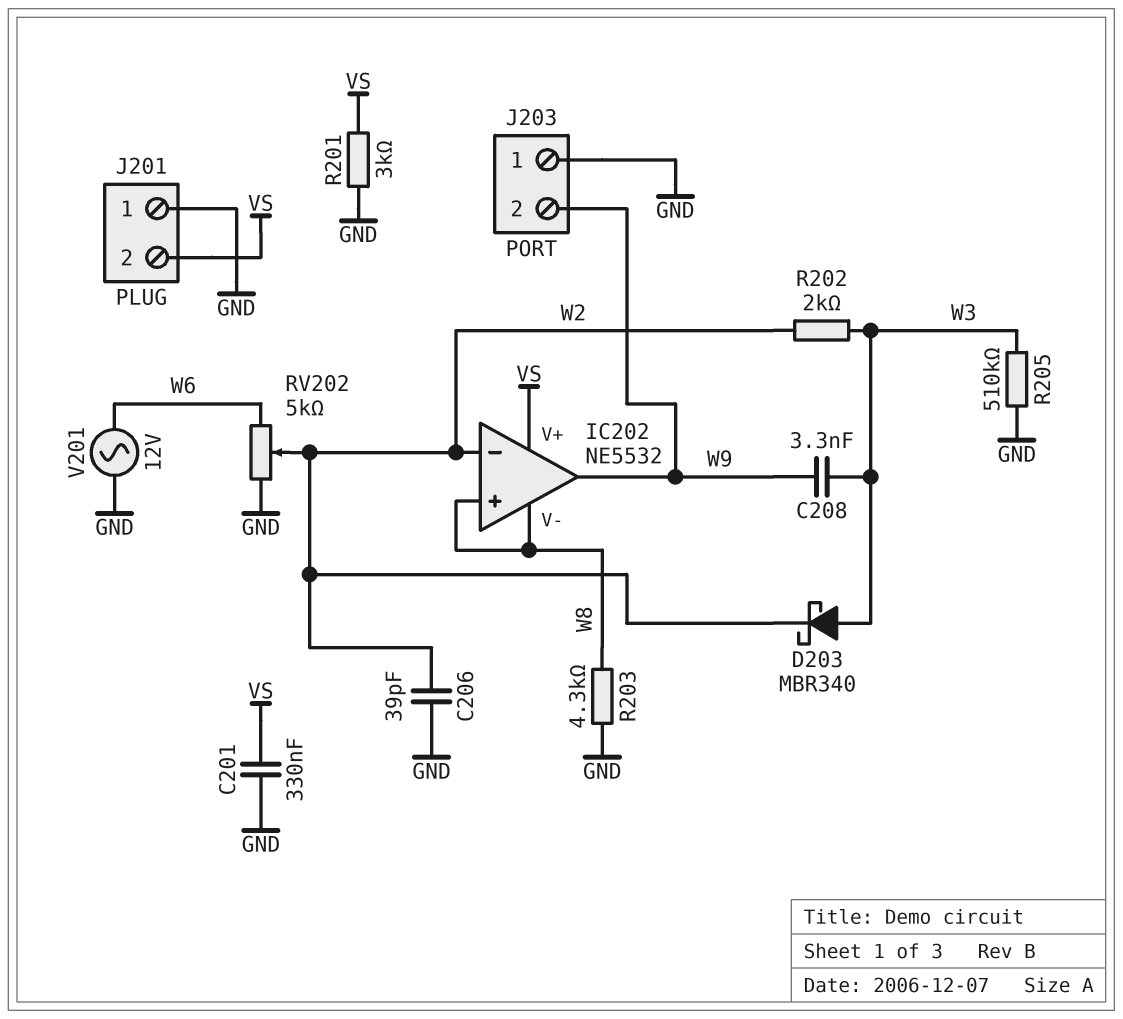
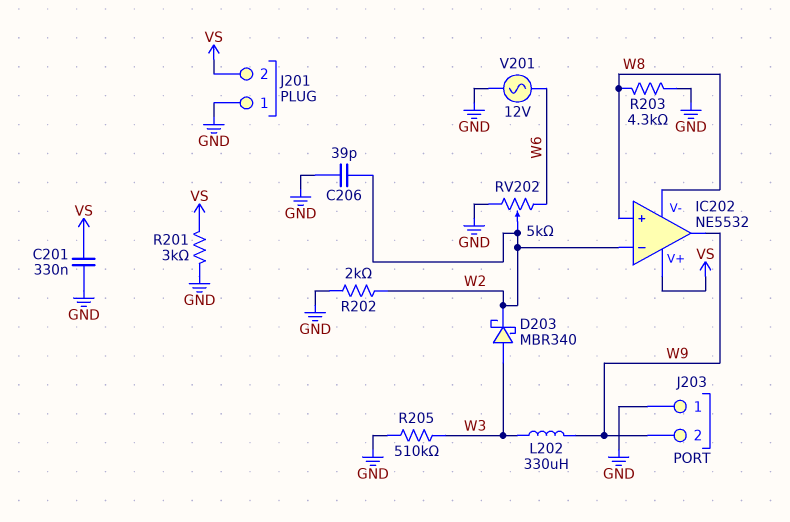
C208: 3.3nF (W3, W9) -> none
L202: none -> 330uH (W3, W9)
R202: 2k (W2, W3) -> 2k (GND, W2)

